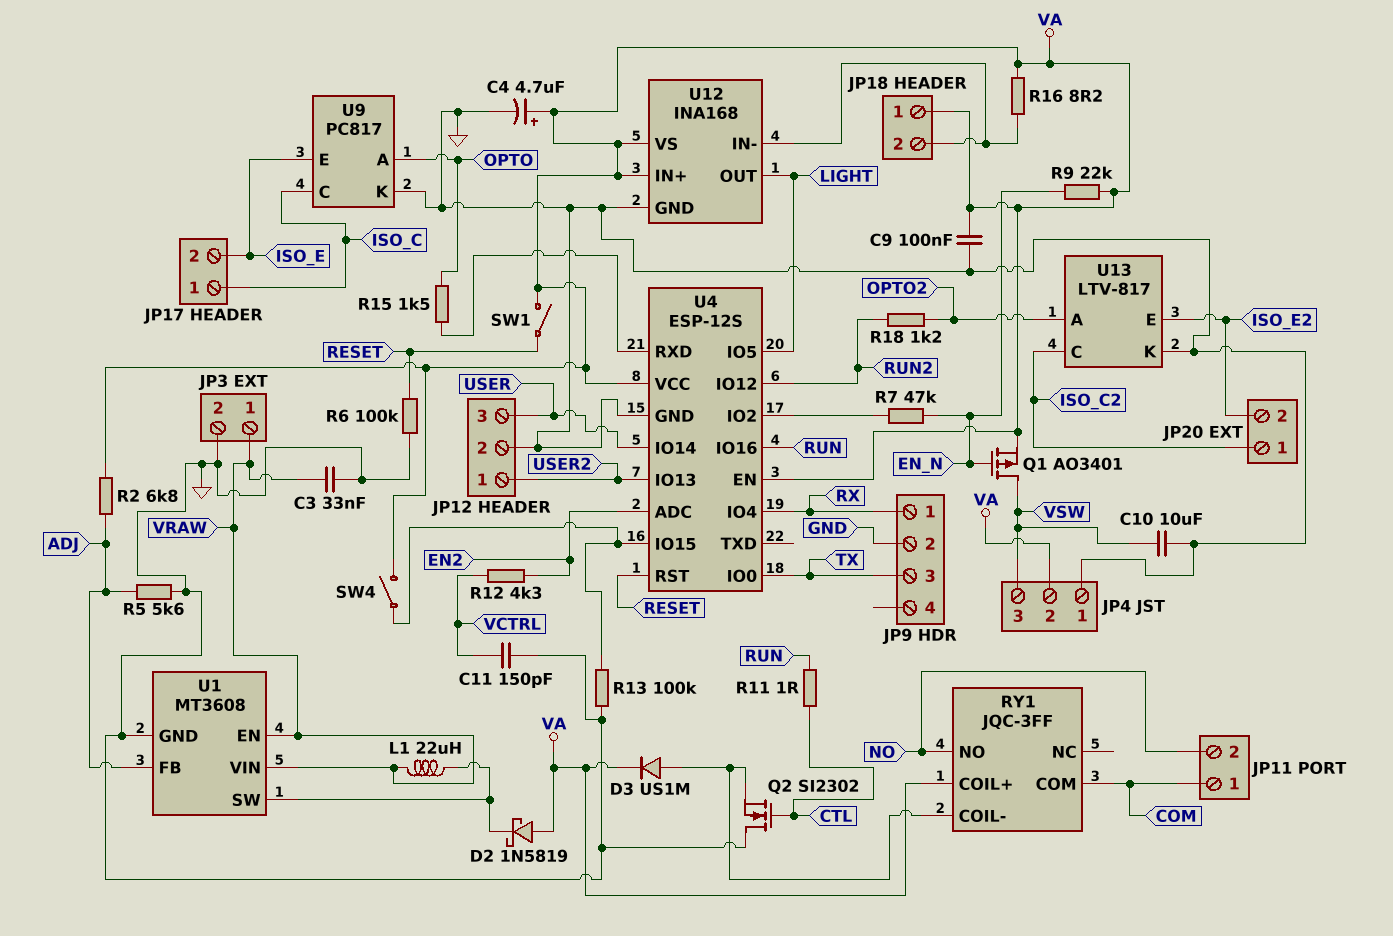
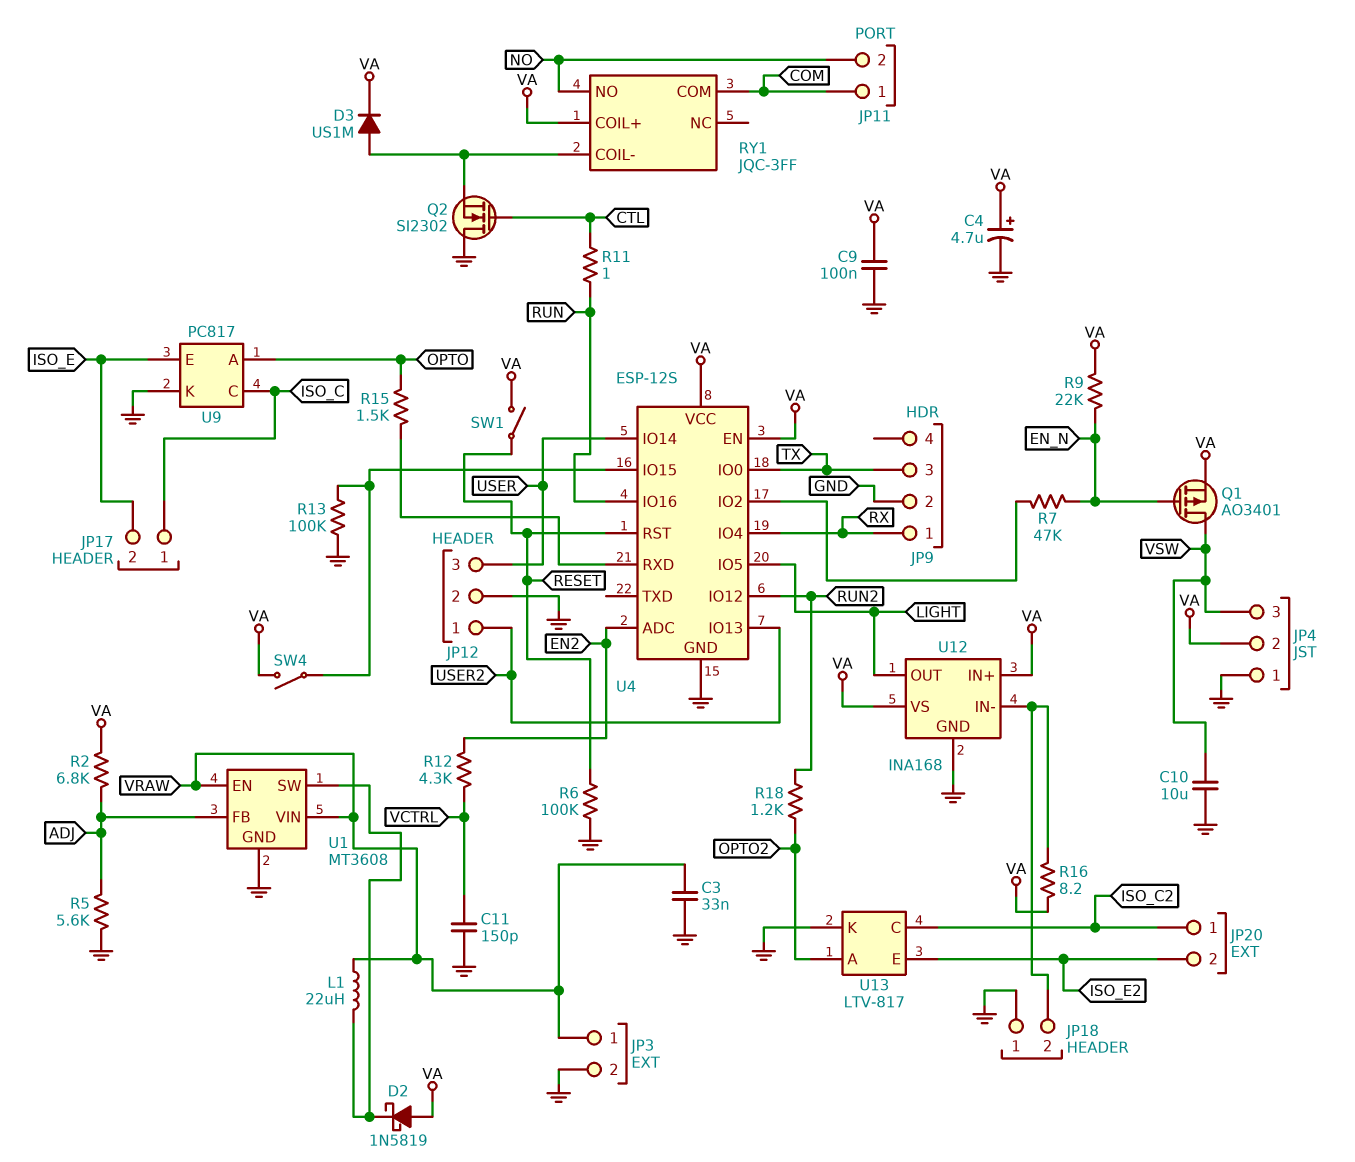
JP18 pin 1: VA -> GND

